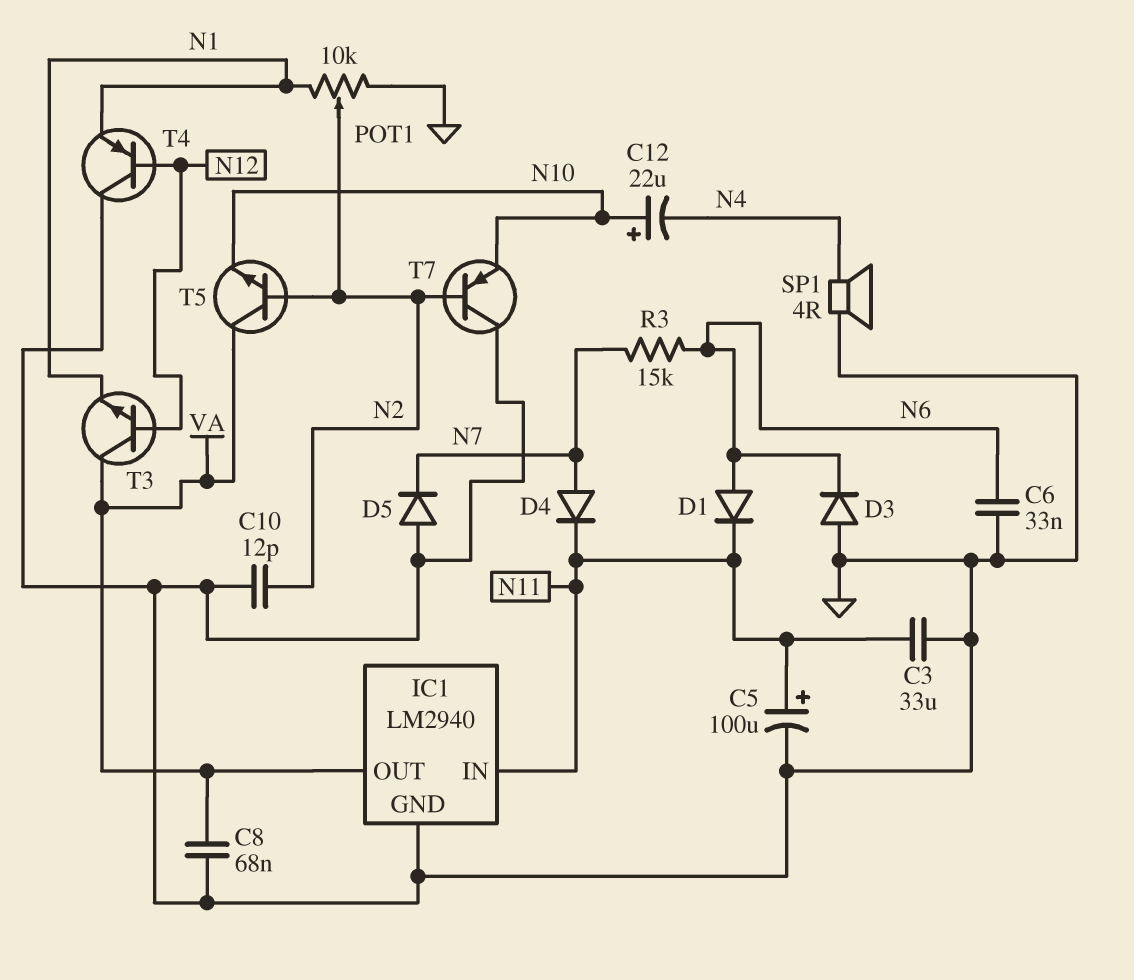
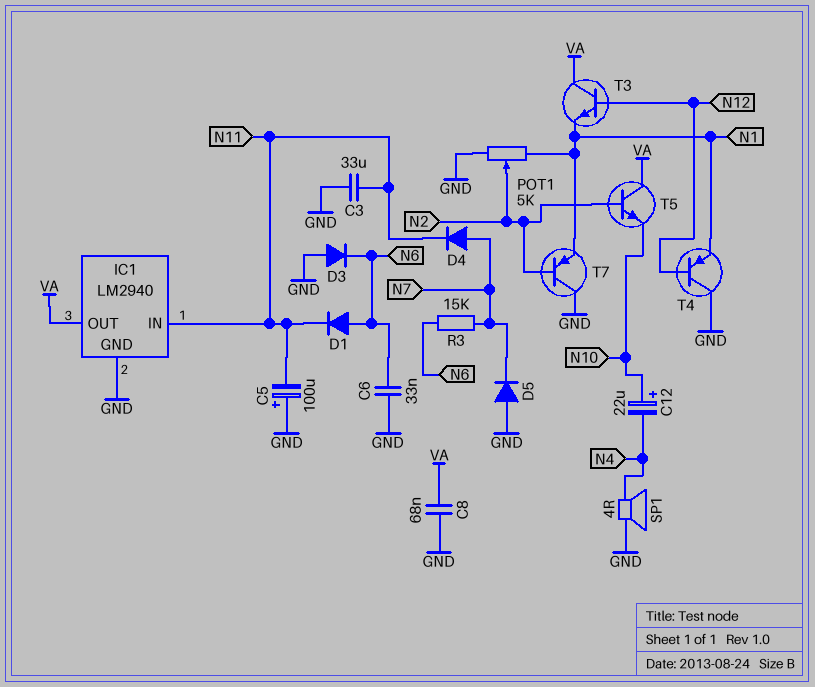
C5: 100uF (plus N11, minus GND) -> 100uF (plus GND, minus N11)
C10: 12pF (GND, N2) -> none
POT1: 10k (GND, N1, wiper N2) -> 5k (GND, N1, wiper N2)
T7: PNP (B N2, C GND, E N10) -> PNP (B N2, C GND, E N1)

